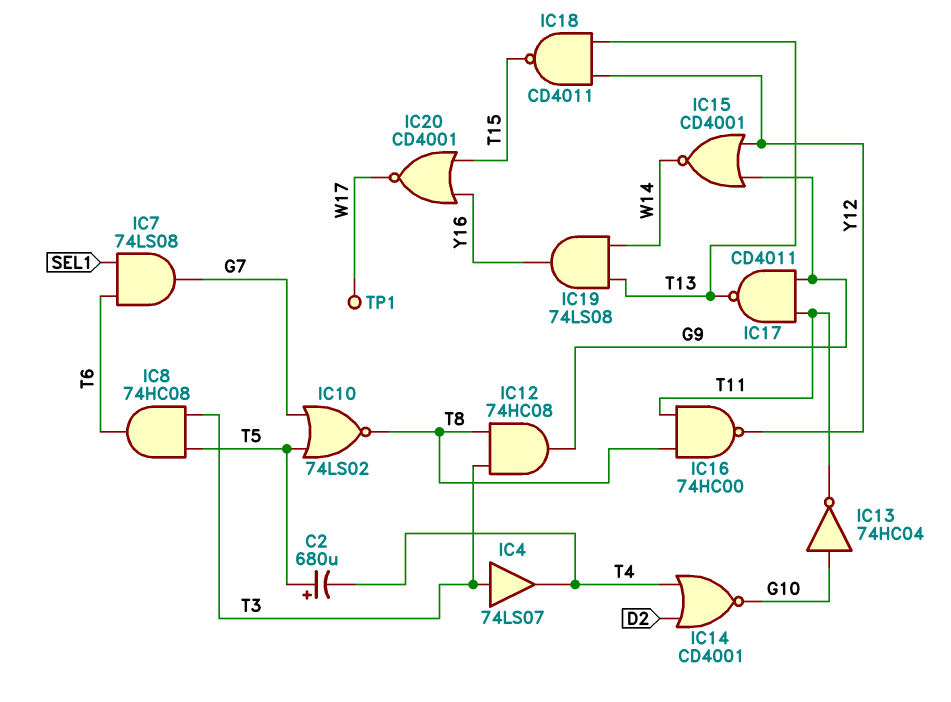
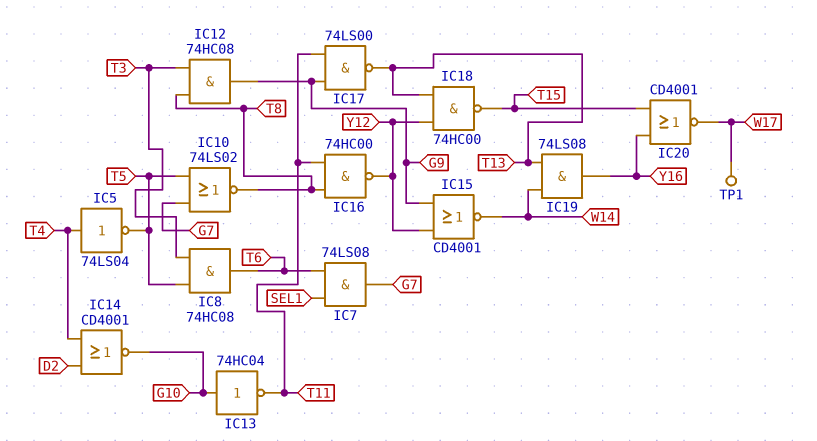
C2: 680uF (plus T5, minus T4) -> none
IC4: buffer 74LS07 (in T3, out T4) -> none
IC5: none -> NOT 74LS04 (in T4, out T5)
IC17: NAND CD4011 (in G9, in T11, out T13) -> NAND 74LS00 (in G9, in T11, out T13)
IC18: NAND CD4011 (in T13, in Y12, out T15) -> NAND 74HC00 (in T13, in Y12, out T15)

